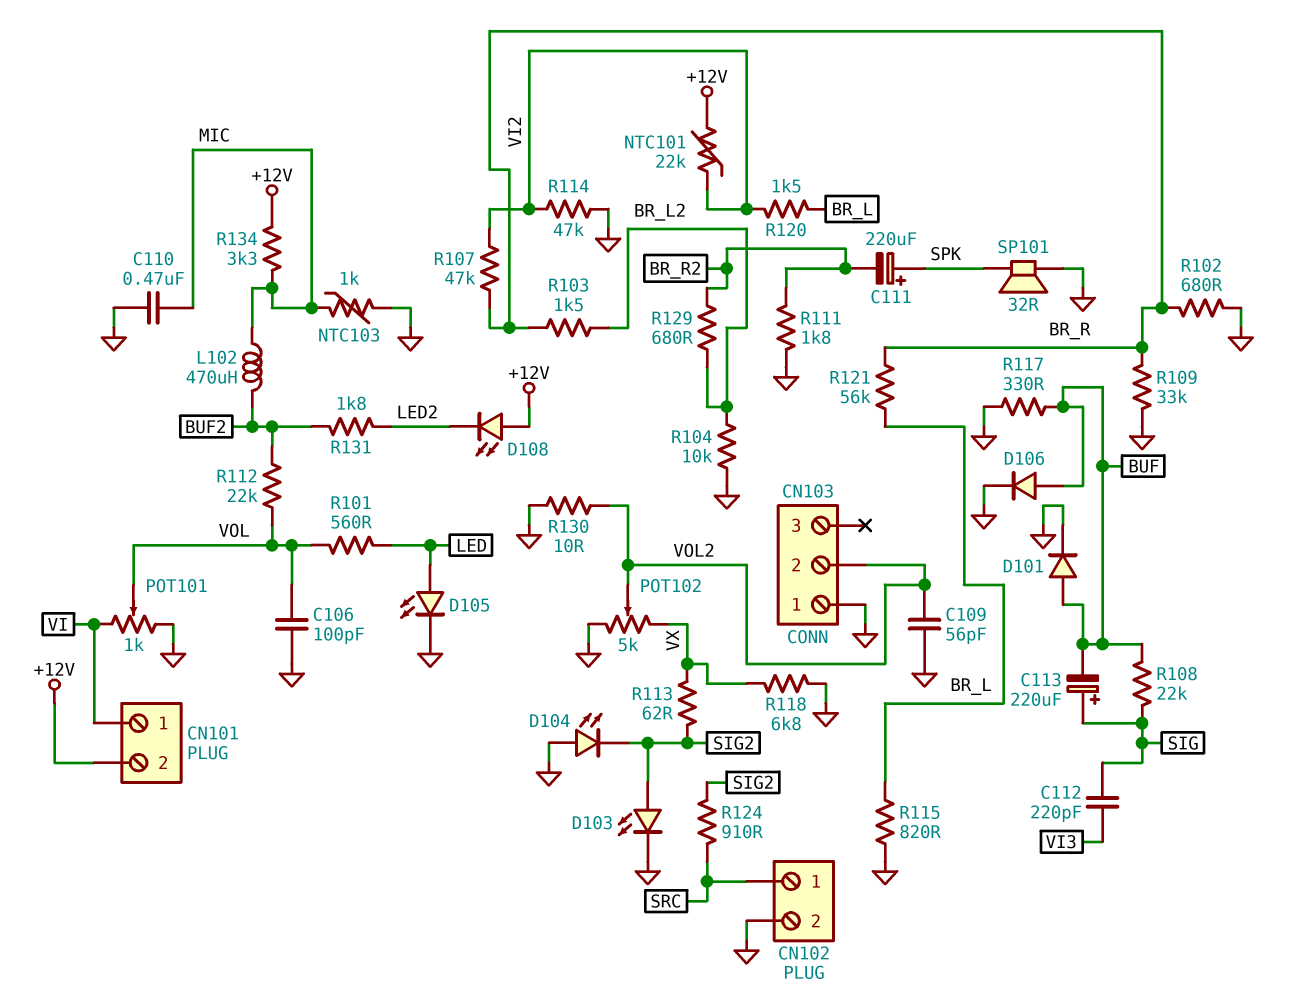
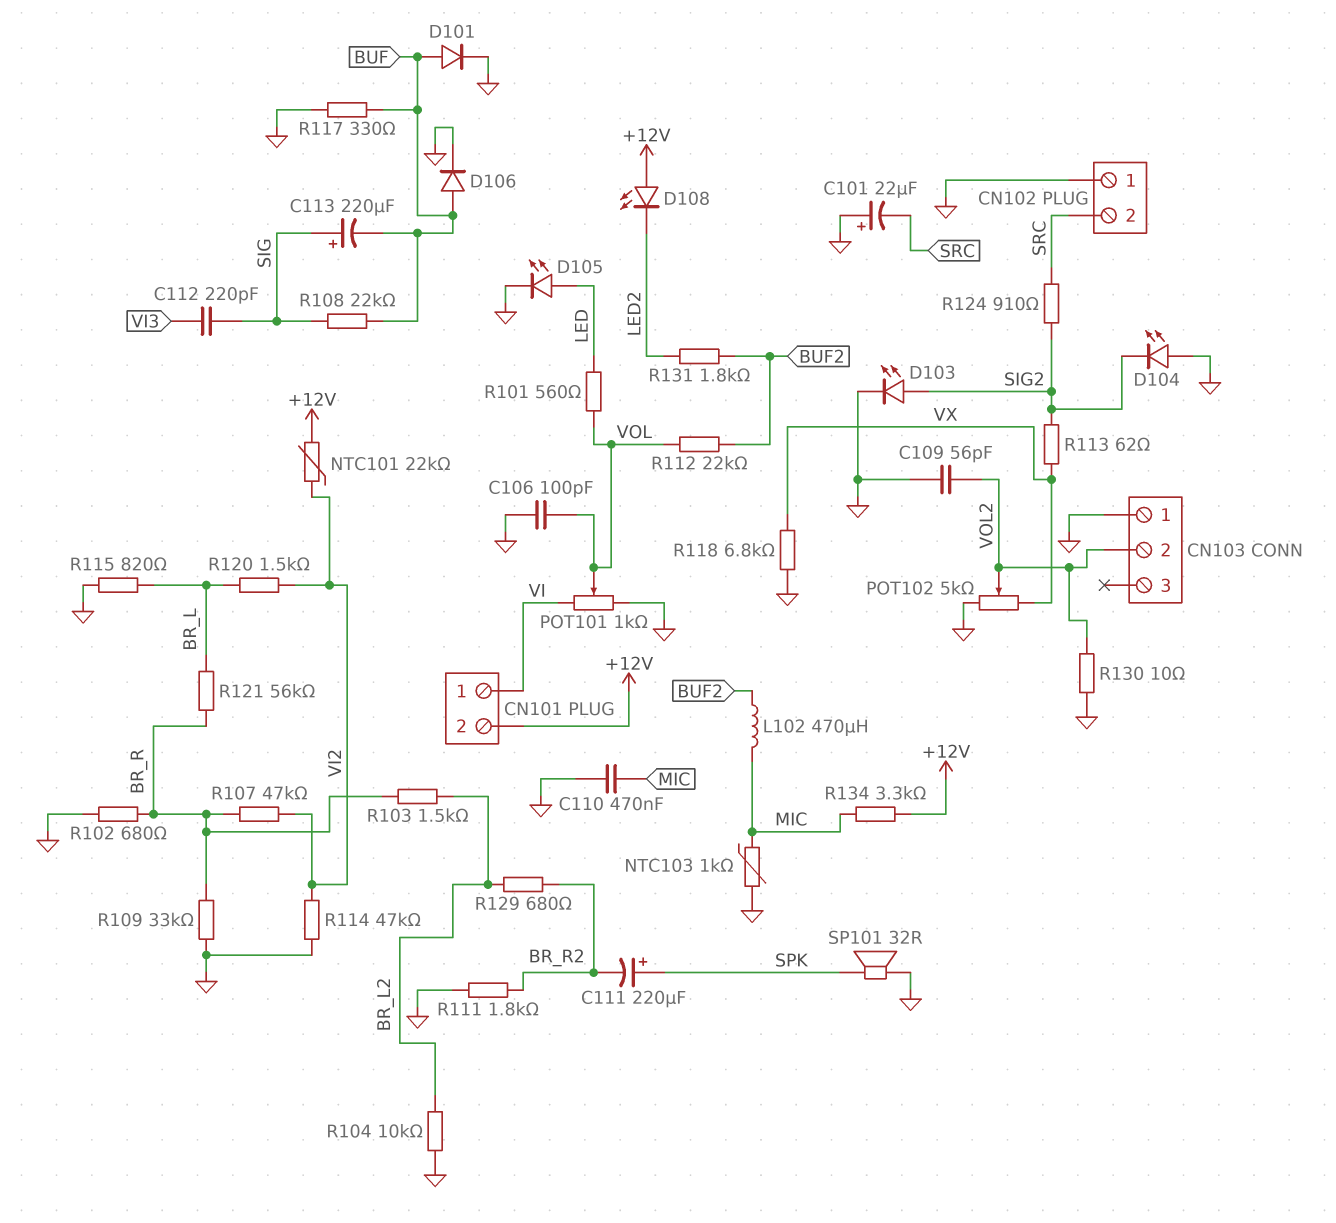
C101: none -> 22uF (plus GND, minus SRC)
CN102 pin 1: SRC -> GND
CN102 pin 2: GND -> SRC

